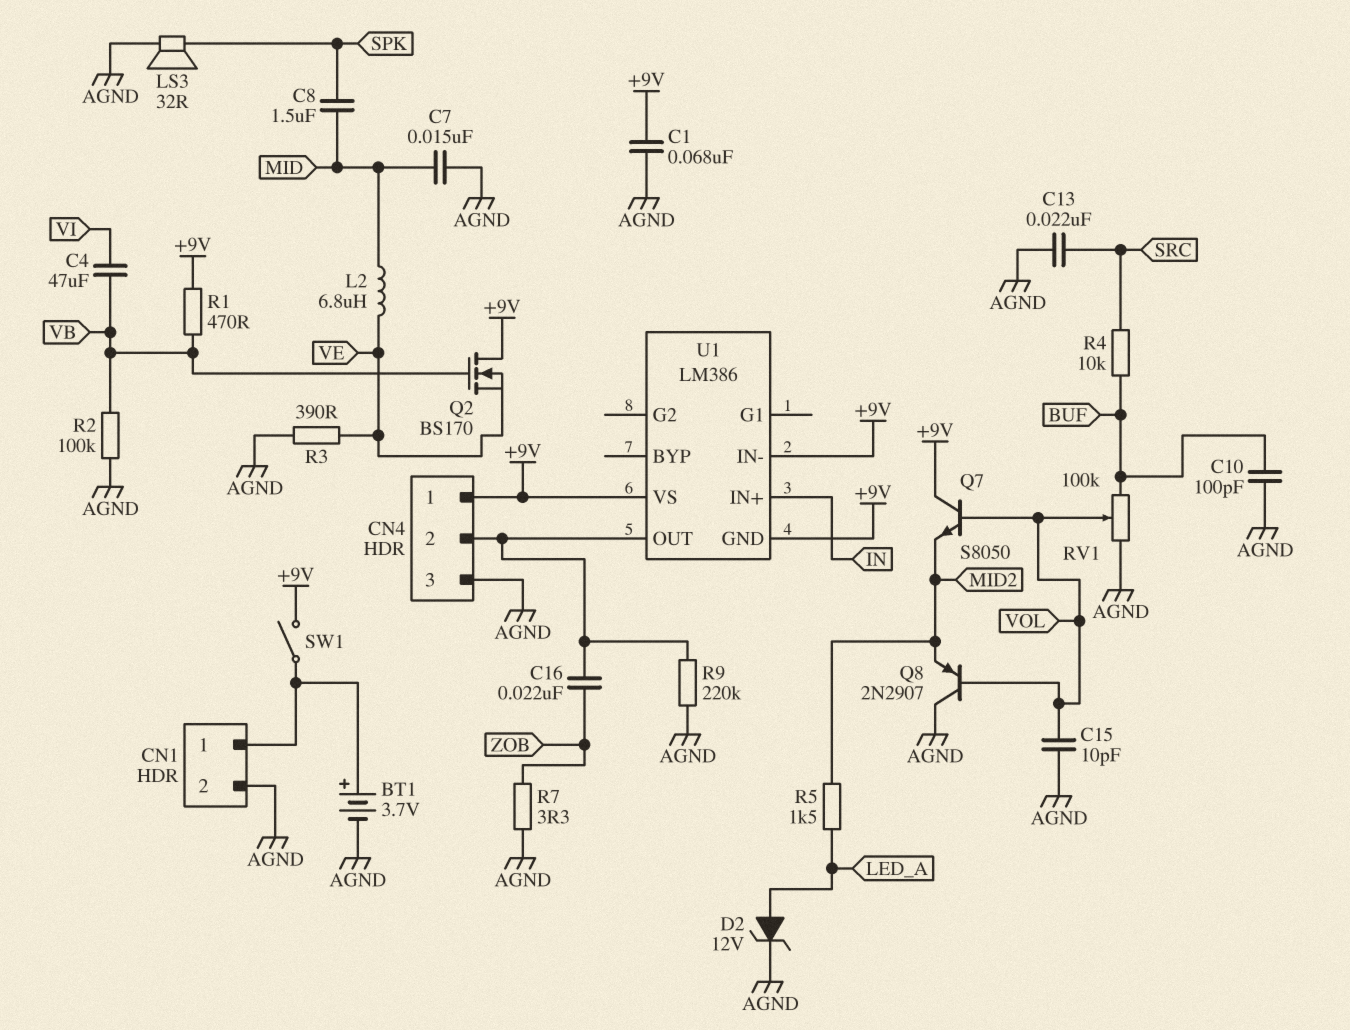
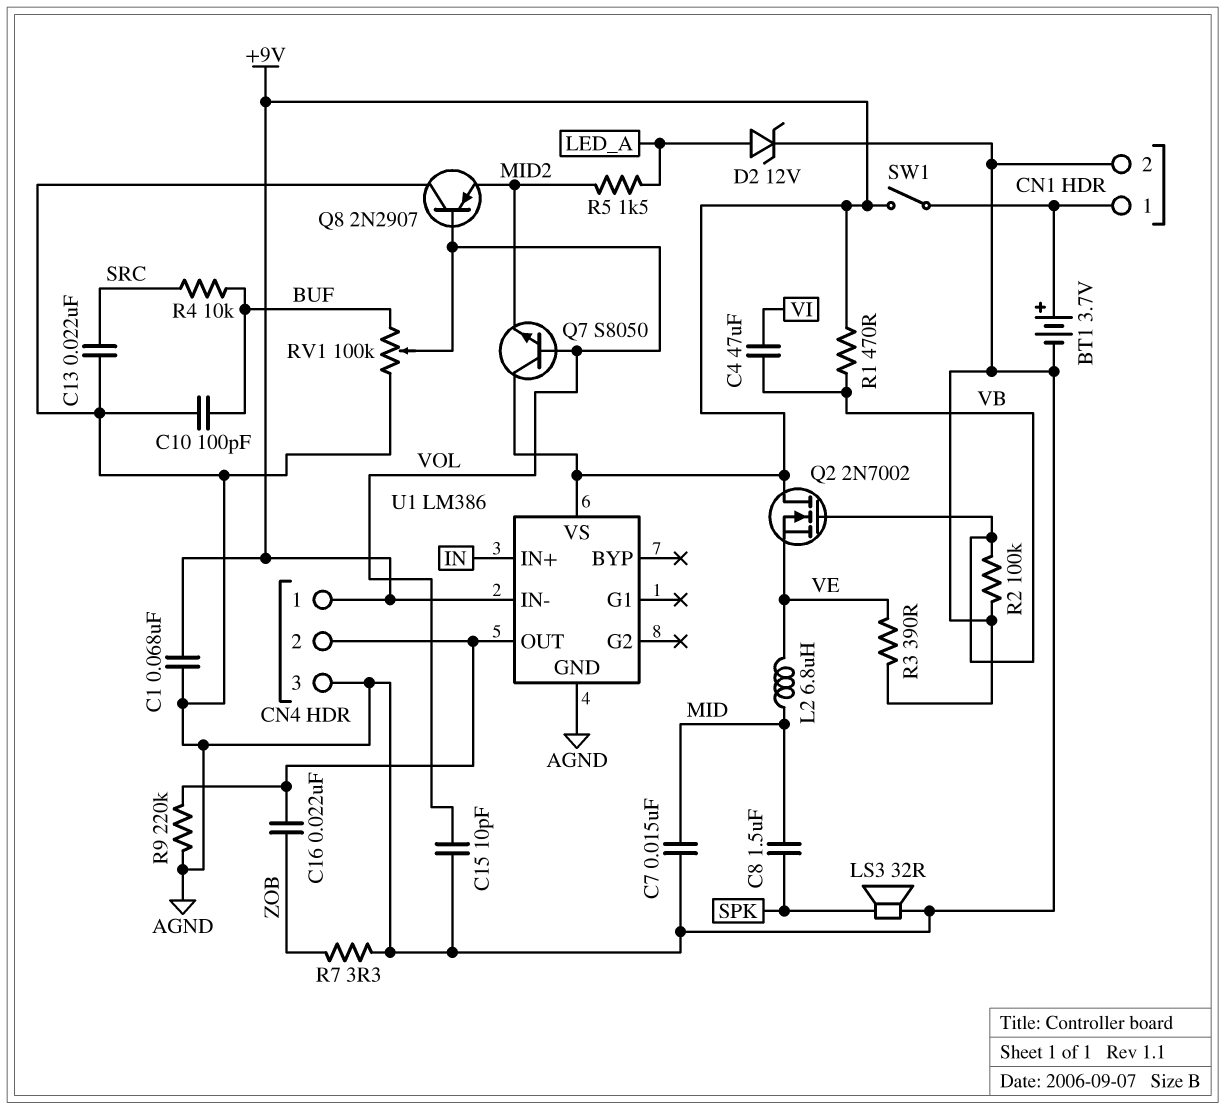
Q2: NMOS BS170 (G VB, D +9V, S VE) -> NMOS 2N7002 (G VB, D +9V, S VE)
U1 pin GND: +9V -> AGND

